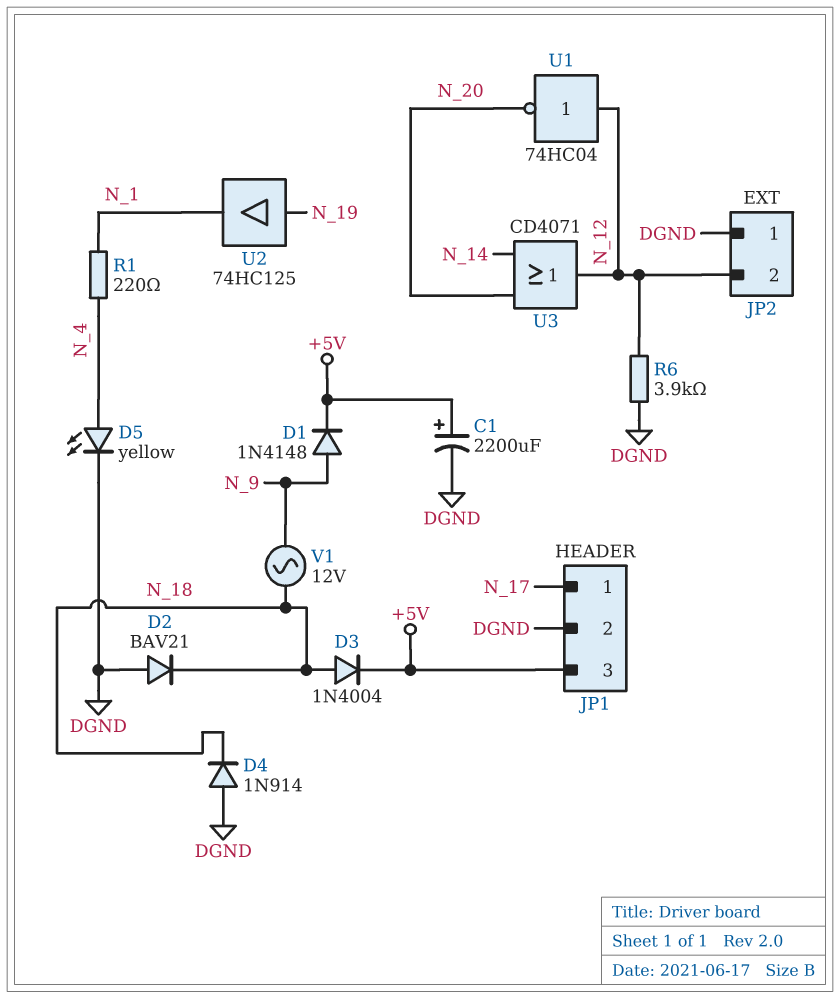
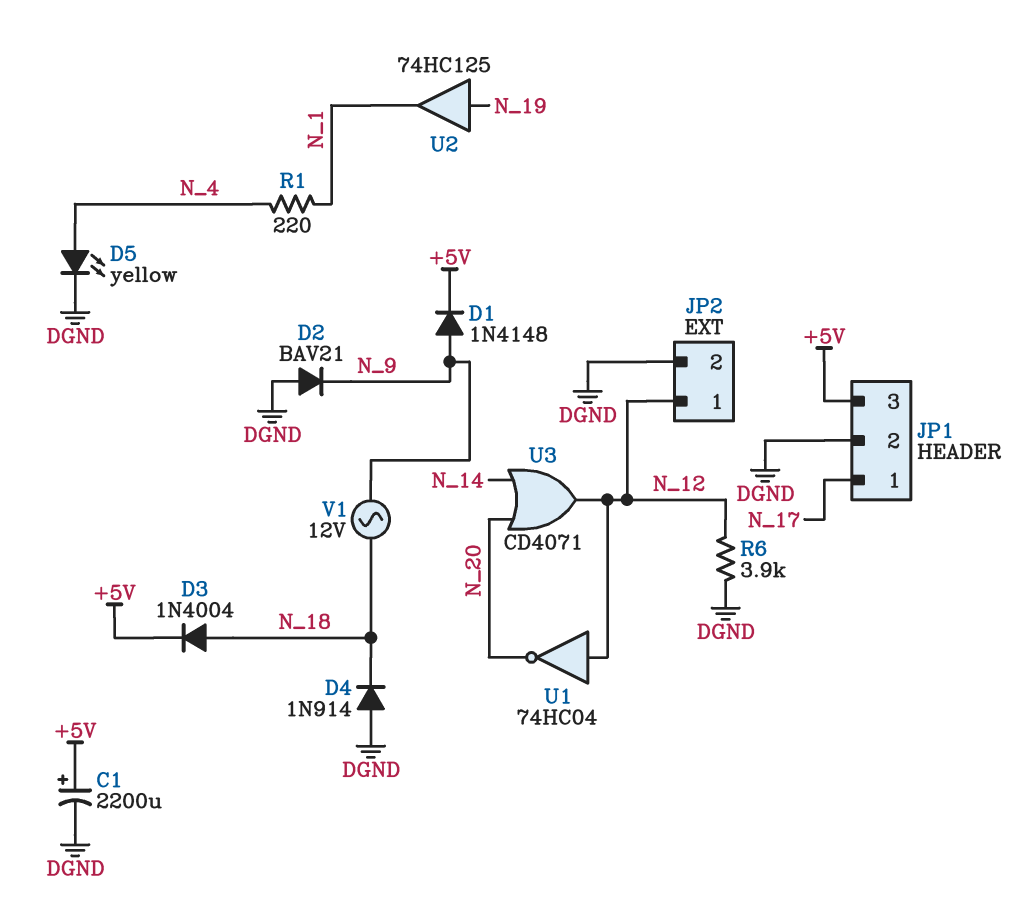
D2: diode BAV21 (A DGND, K N_18) -> diode BAV21 (A DGND, K N_9)
JP2 pin 1: DGND -> N_12
JP2 pin 2: N_12 -> DGND

